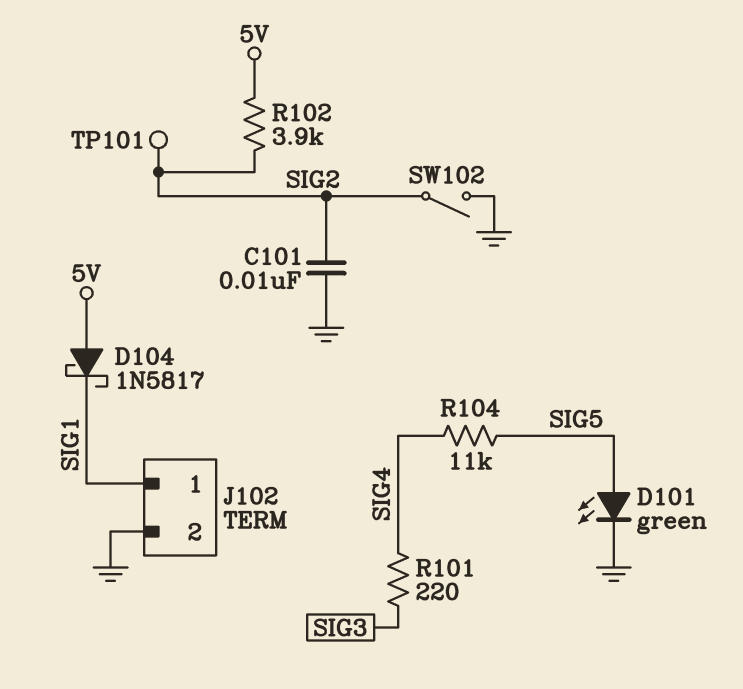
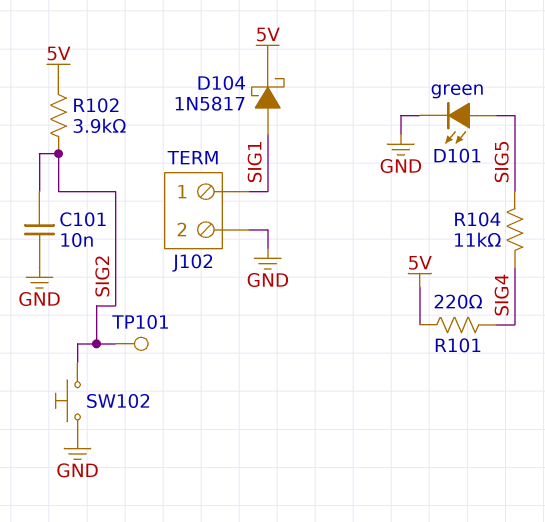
D104: schottky 1N5817 (A 5V, K SIG1) -> schottky 1N5817 (A SIG1, K 5V)
R101: 220 (SIG3, SIG4) -> 220 (5V, SIG4)
SW102: switch (GND, SIG2) -> button (GND, SIG2)

